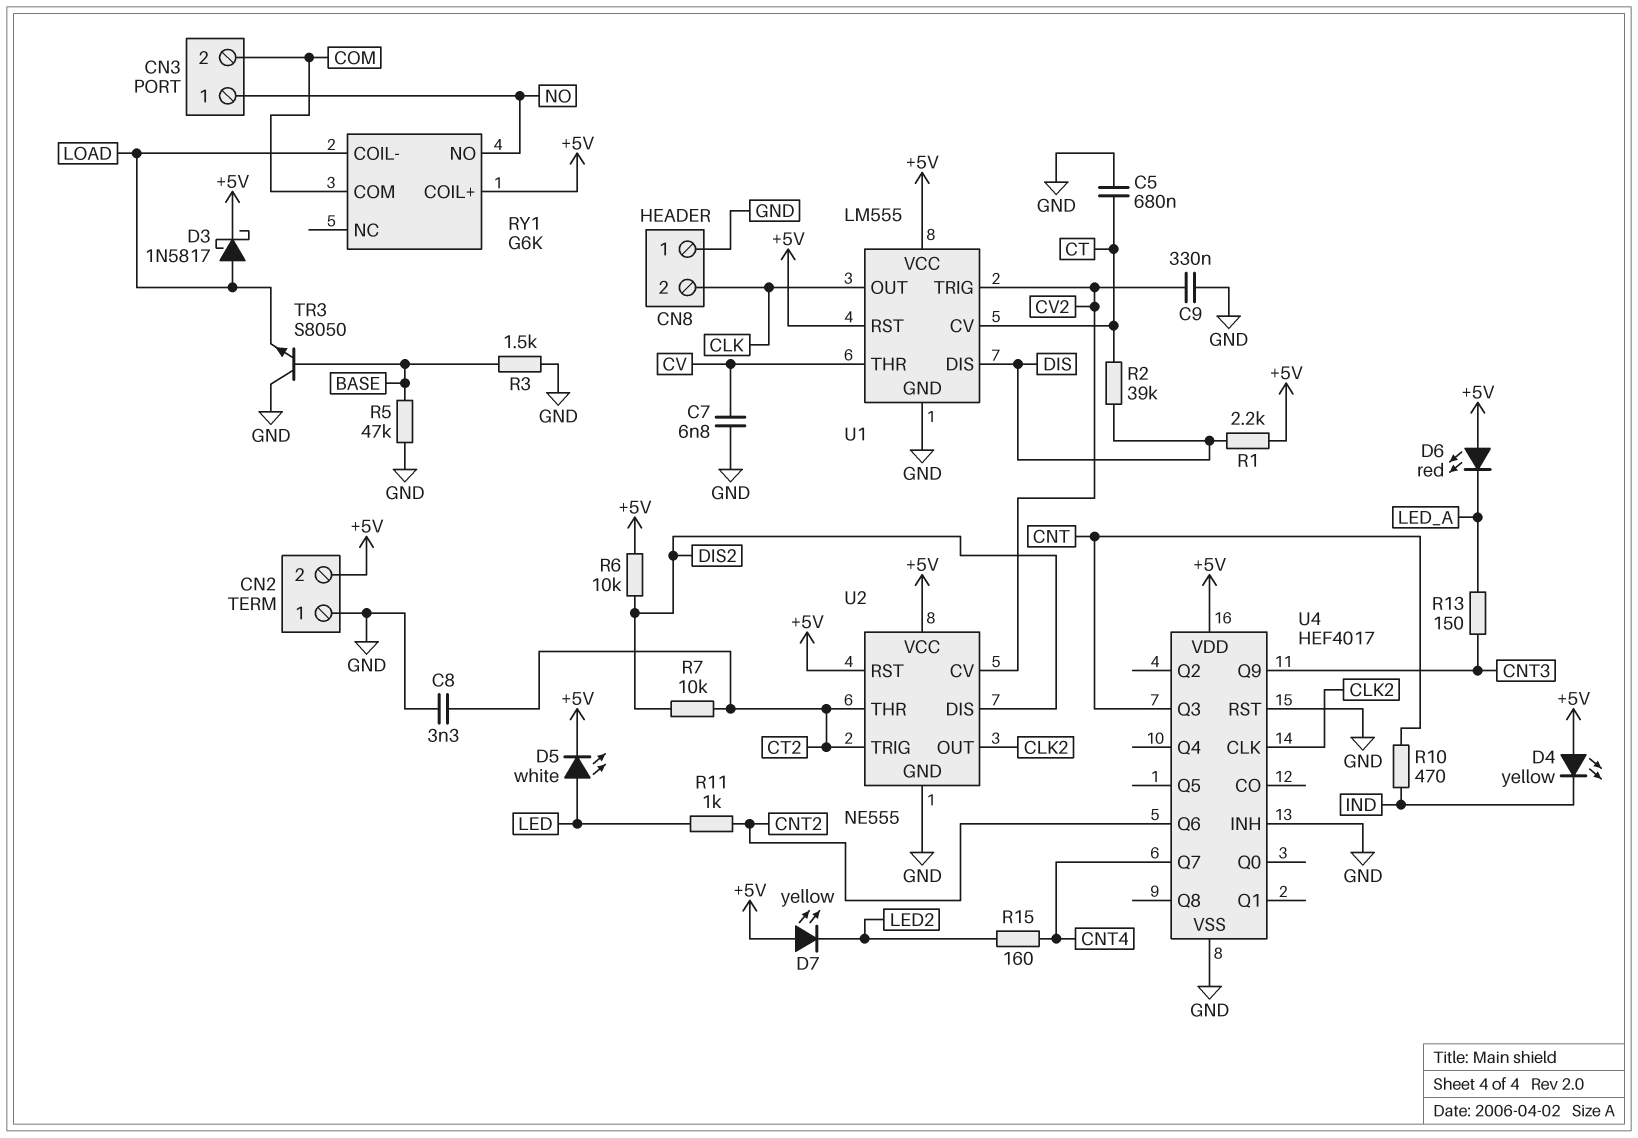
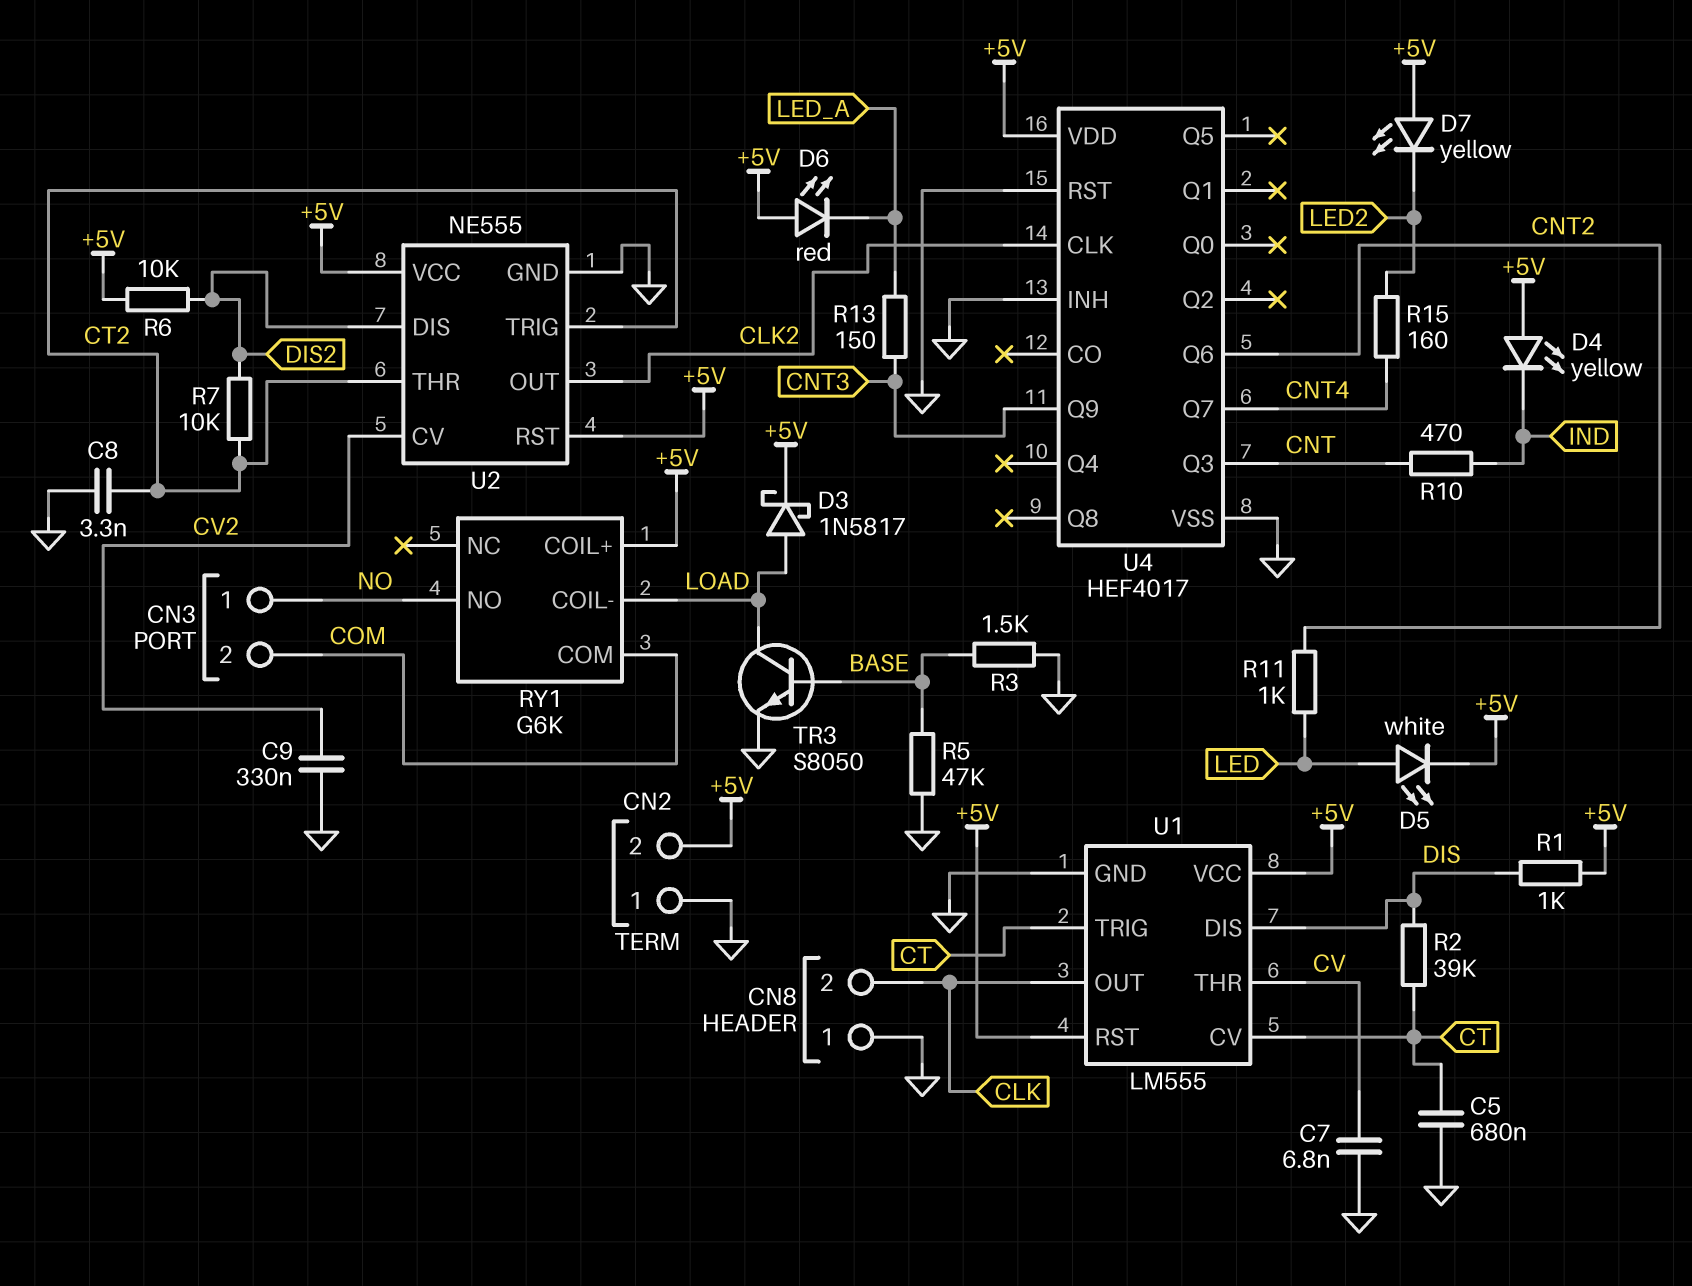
R1: 2.2k (+5V, DIS) -> 1k (+5V, DIS)
TR3: NPN S8050 (B BASE, C GND, E LOAD) -> NPN S8050 (B BASE, C LOAD, E GND)
U1 pin TRIG: CV2 -> CT

